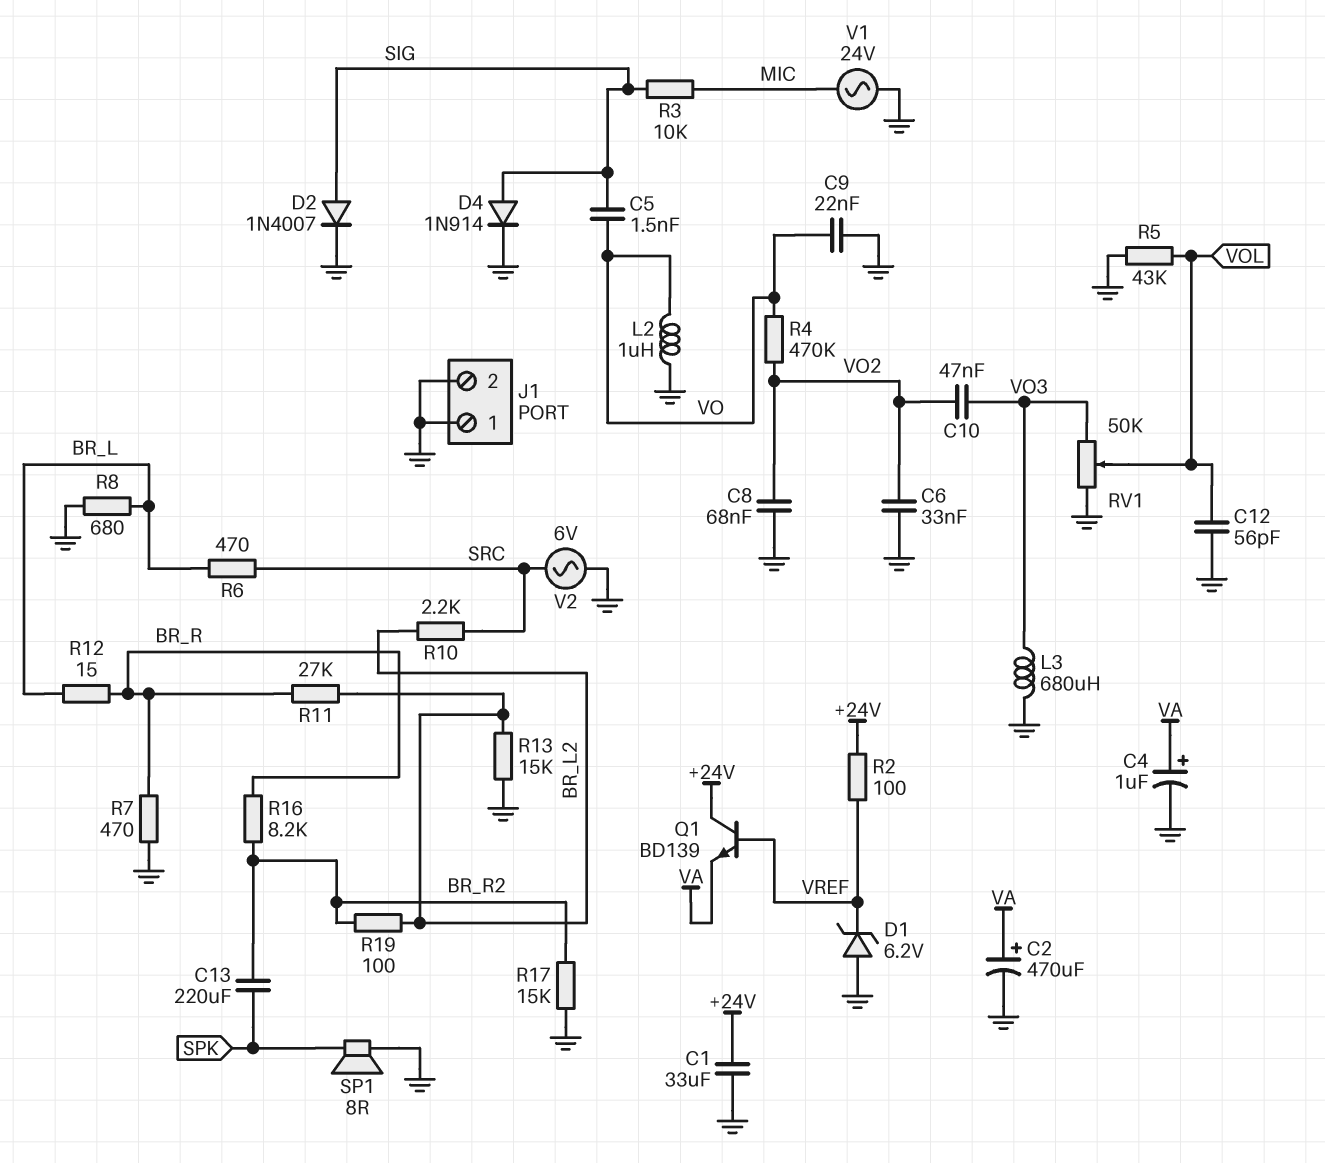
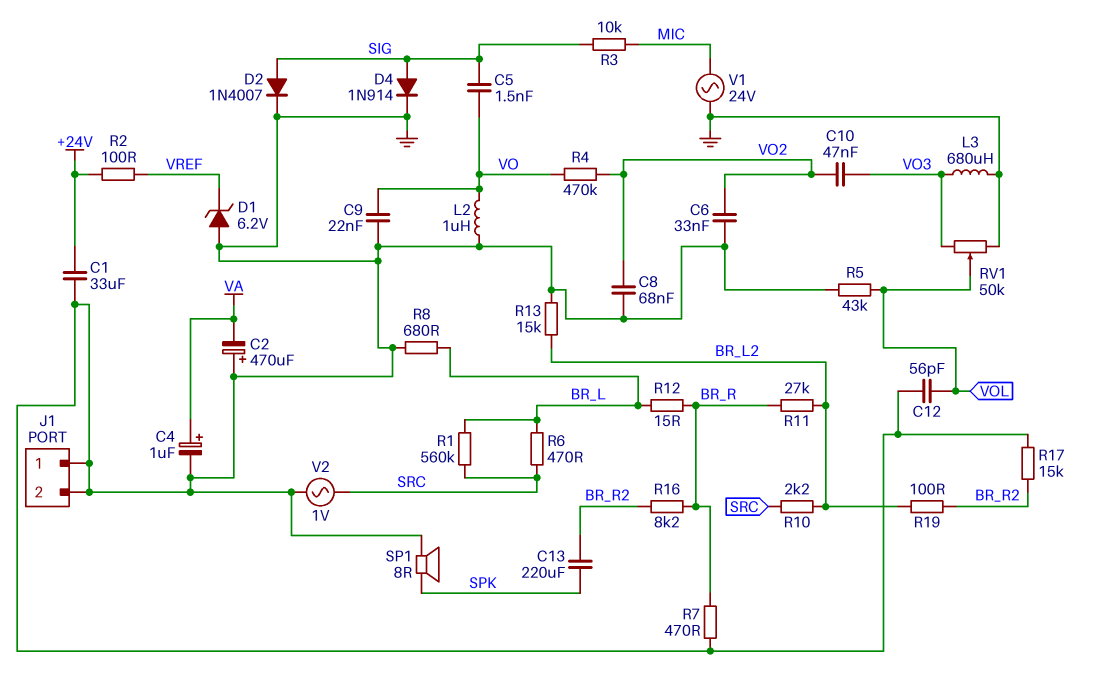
C2: 470uF (plus VA, minus GND) -> 470uF (plus GND, minus VA)
Q1: NPN BD139 (B VREF, C +24V, E VA) -> none
R1: none -> 560k (BR_L, SRC)
V2: AC 6V (GND, SRC) -> AC 1V (GND, SRC)

